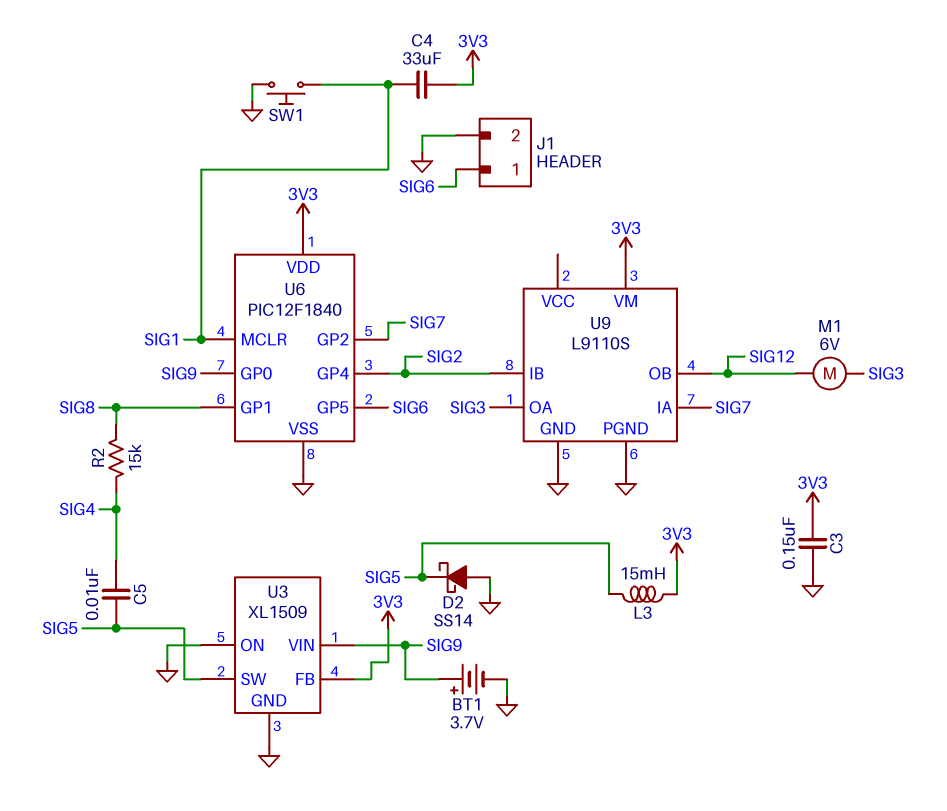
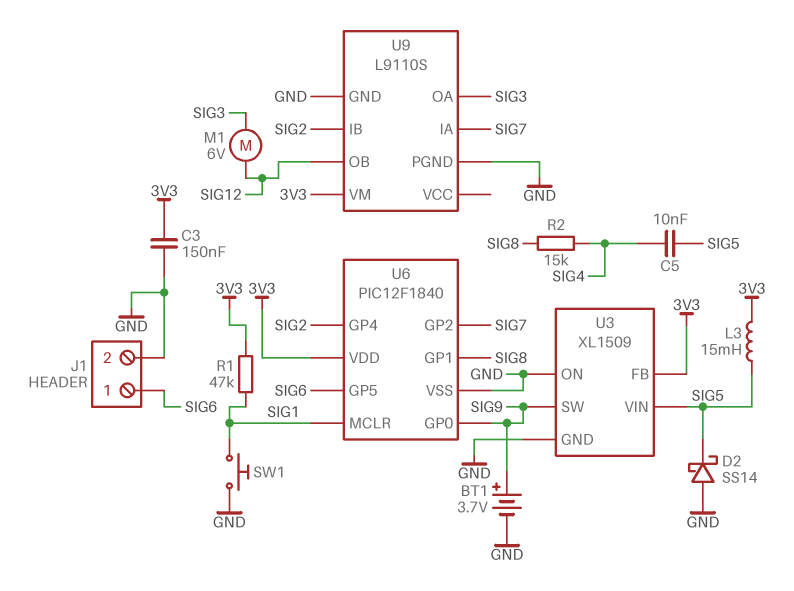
C4: 33uF (3V3, SIG1) -> none
R1: none -> 47k (3V3, SIG1)
U3 pin SW: SIG5 -> SIG9
U3 pin VIN: SIG9 -> SIG5

